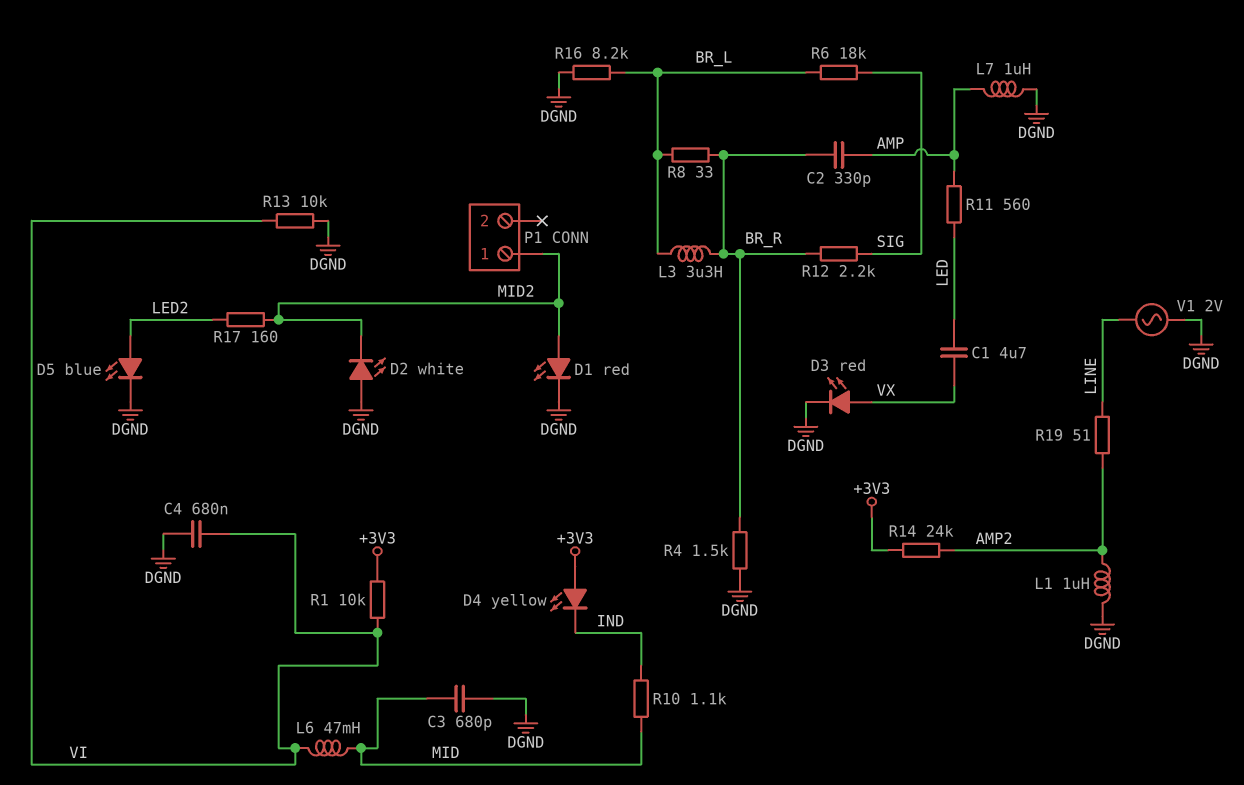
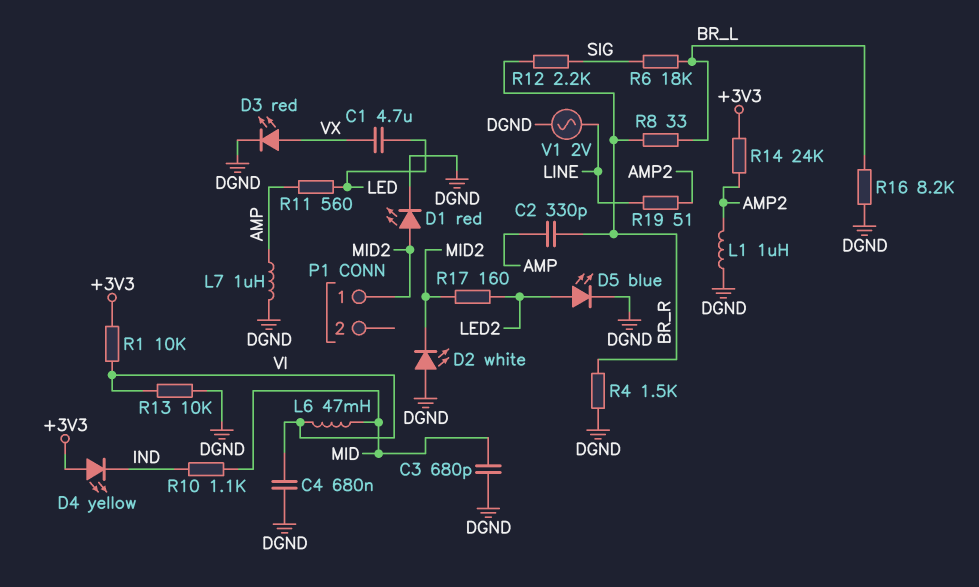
L3: 3.3uH (BR_L, BR_R) -> none

